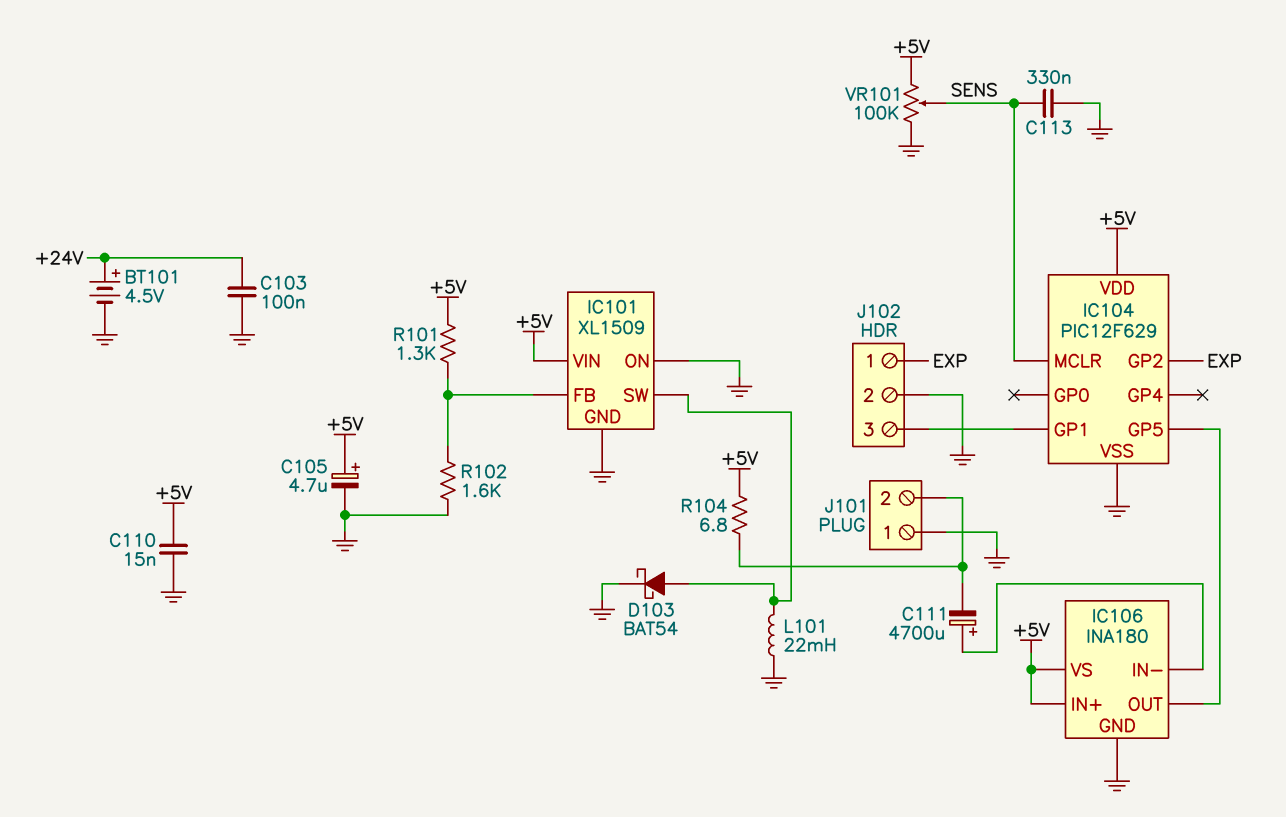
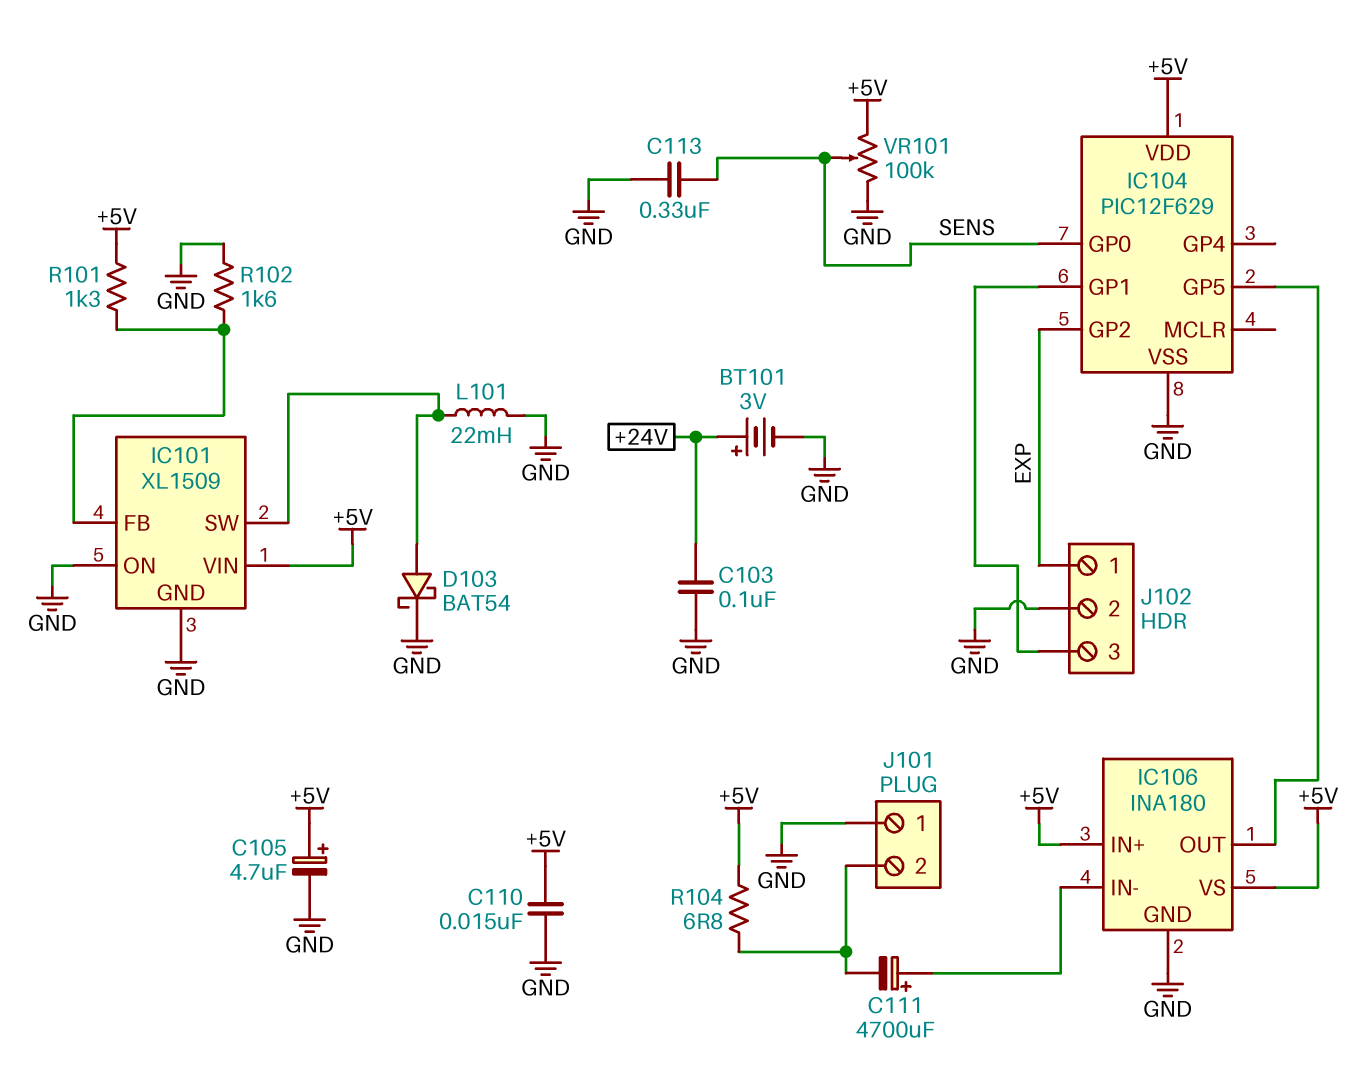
BT101: 4.5V (plus +24V, minus GND) -> 3V (plus +24V, minus GND)
IC104 pin GP0: none -> SENS
IC104 pin MCLR: SENS -> none

